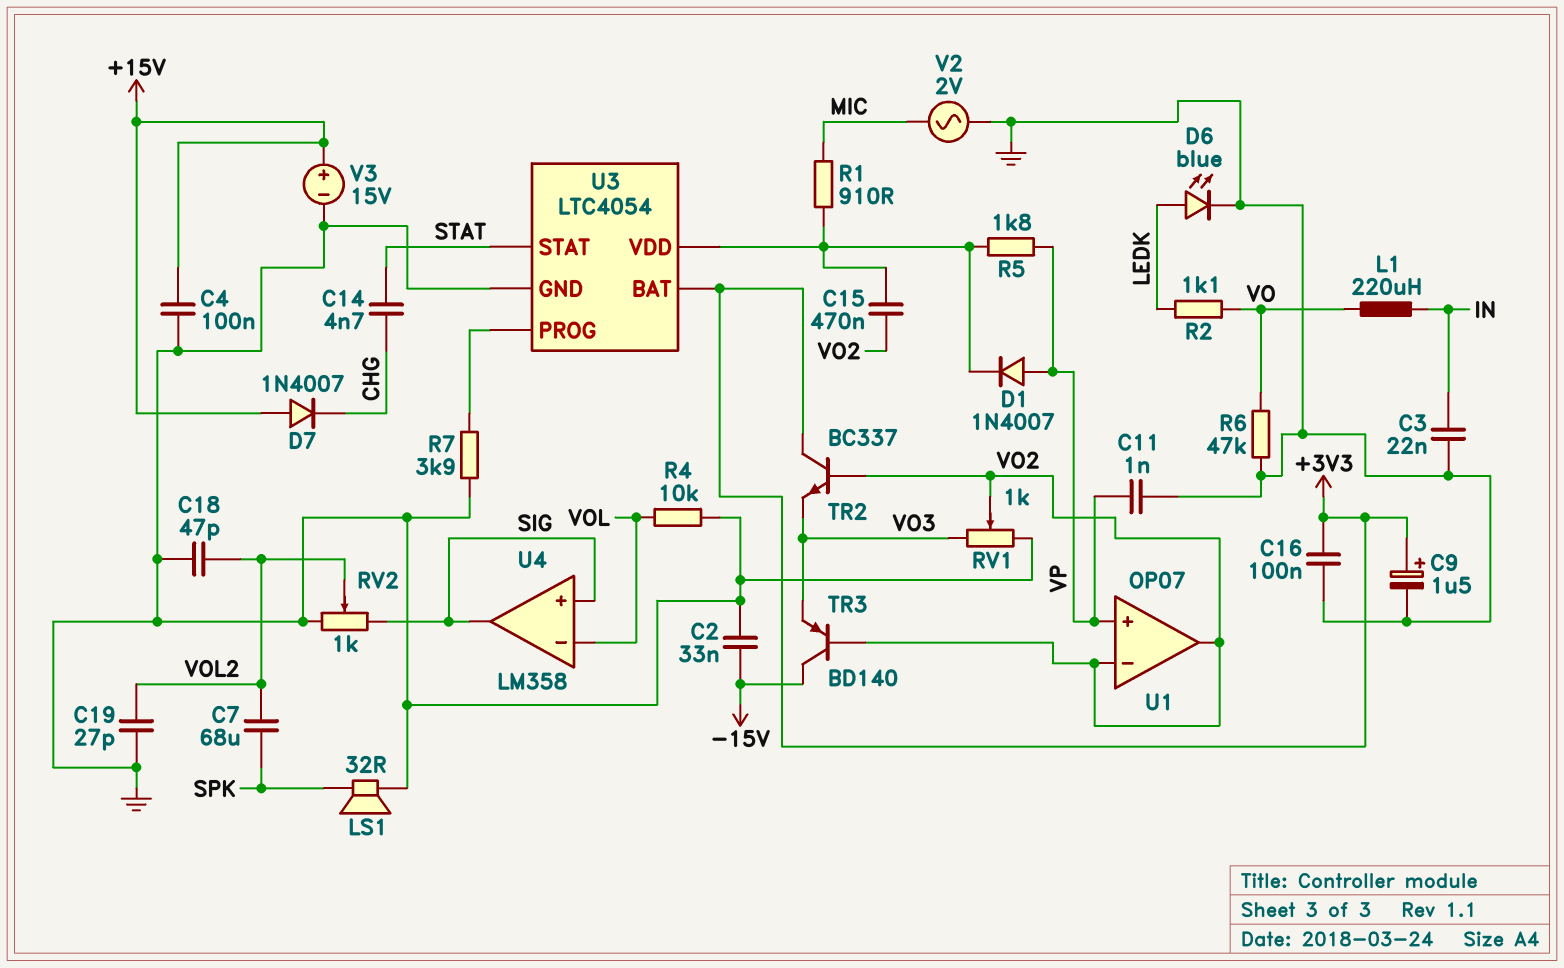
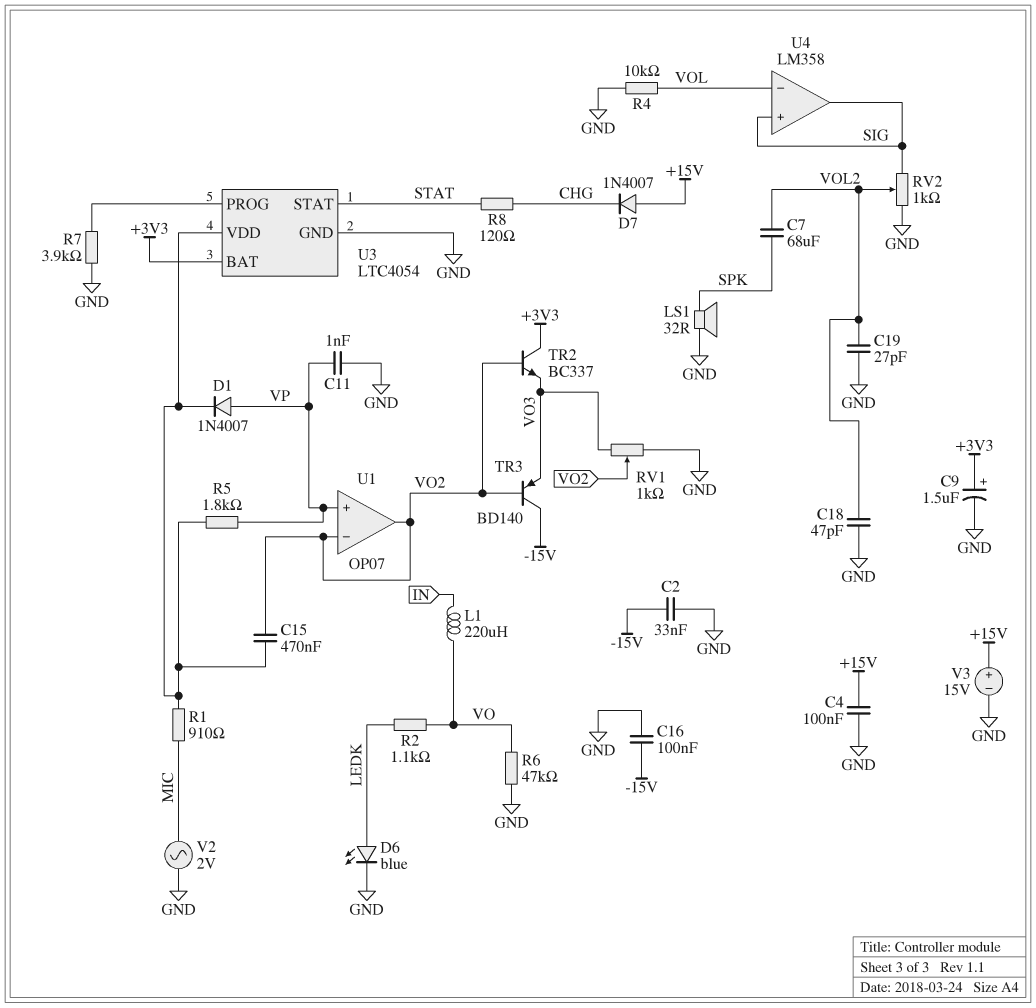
C3: 22nF (GND, IN) -> none
C14: 4.7nF (CHG, STAT) -> none
C16: 100nF (+3V3, GND) -> 100nF (-15V, GND)
R8: none -> 120 (CHG, STAT)

